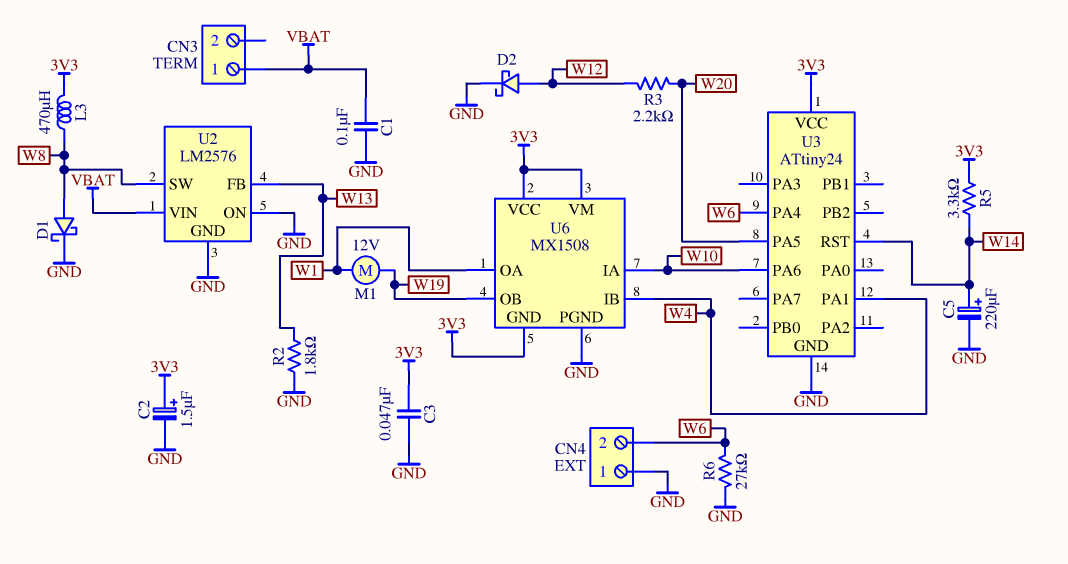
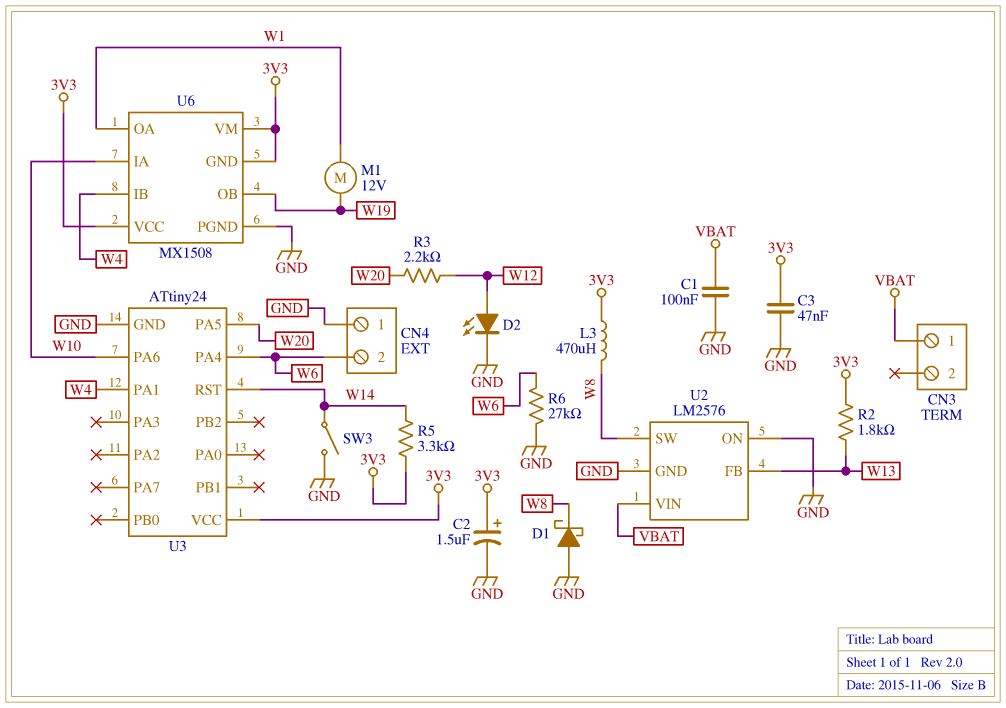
C5: 220uF (plus W14, minus GND) -> none
D1: schottky (A W8, K GND) -> schottky (A GND, K W8)
D2: schottky (A W12, K GND) -> LED (A W12, K GND)
R2: 1.8k (GND, W13) -> 1.8k (3V3, W13)
SW3: none -> switch (GND, W14)

